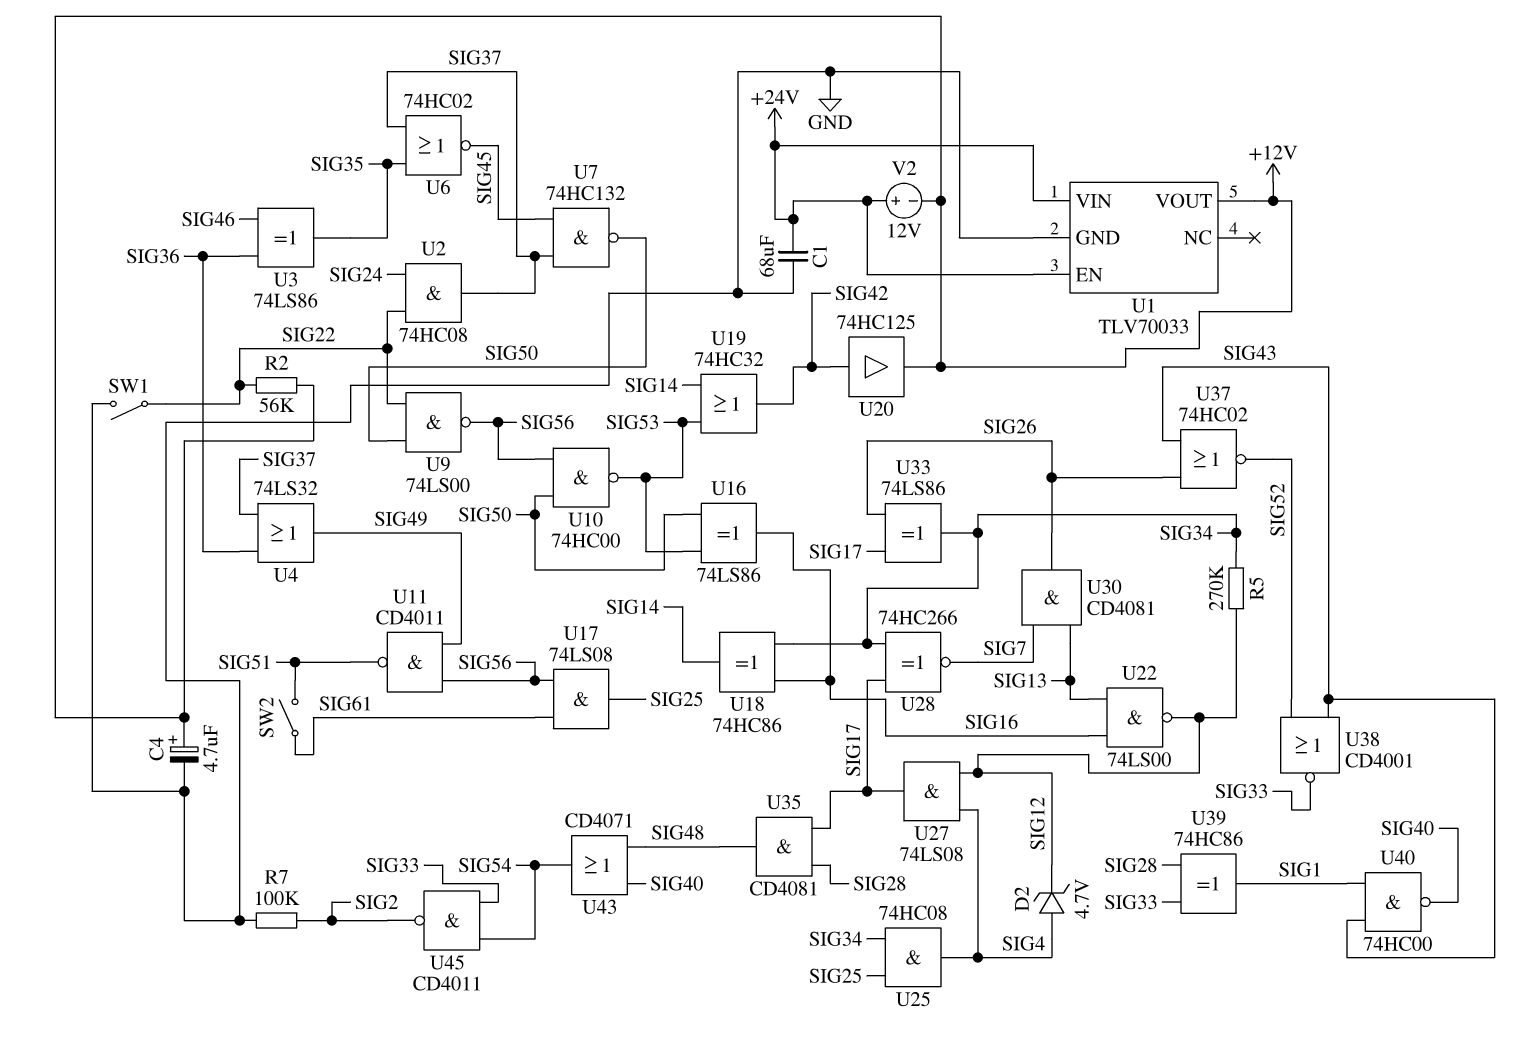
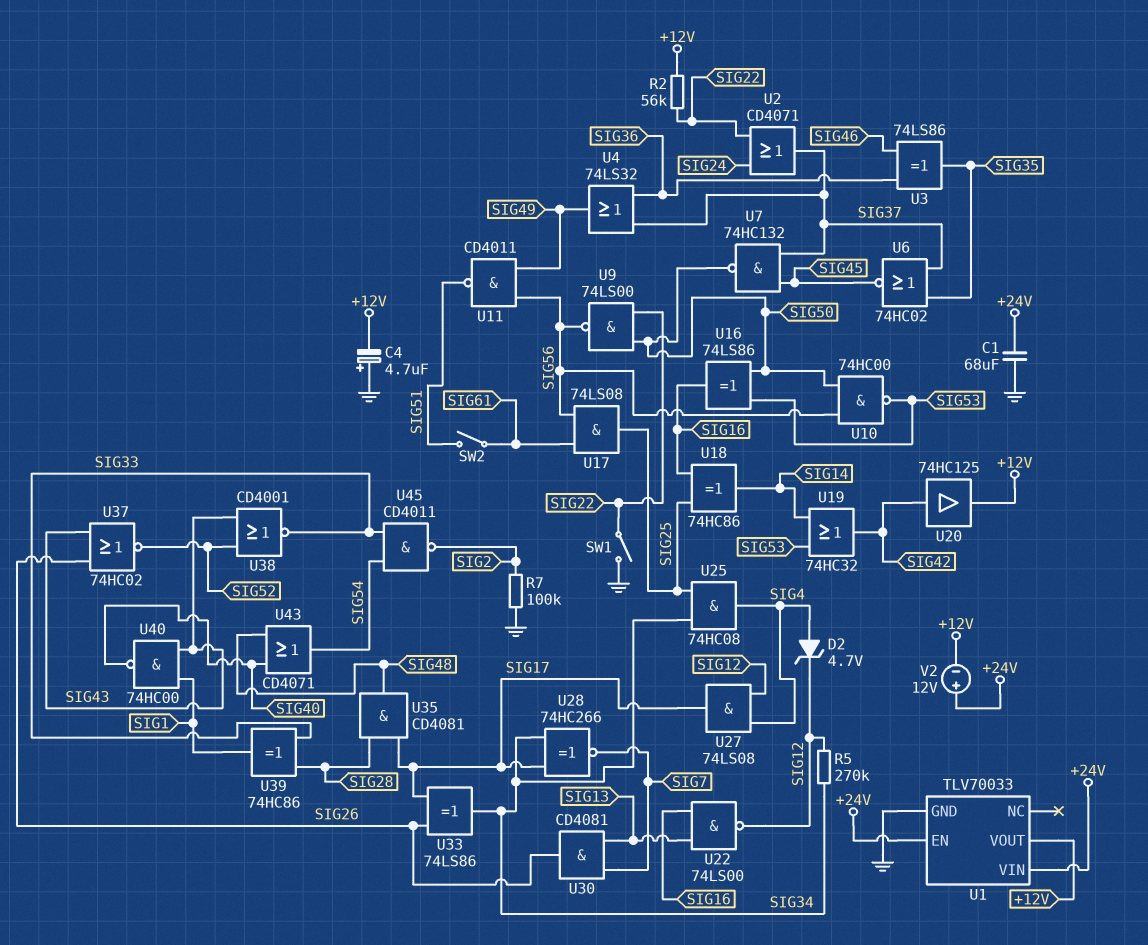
C4: 4.7uF (plus +12V, minus GND) -> 4.7uF (plus GND, minus +12V)
U2: AND 74HC08 (in SIG22, in SIG24, out SIG37) -> OR CD4071 (in SIG22, in SIG24, out SIG37)
U18: XOR 74HC86 (in SIG16, in SIG34, out SIG14) -> XOR 74HC86 (in SIG16, in SIG25, out SIG14)

